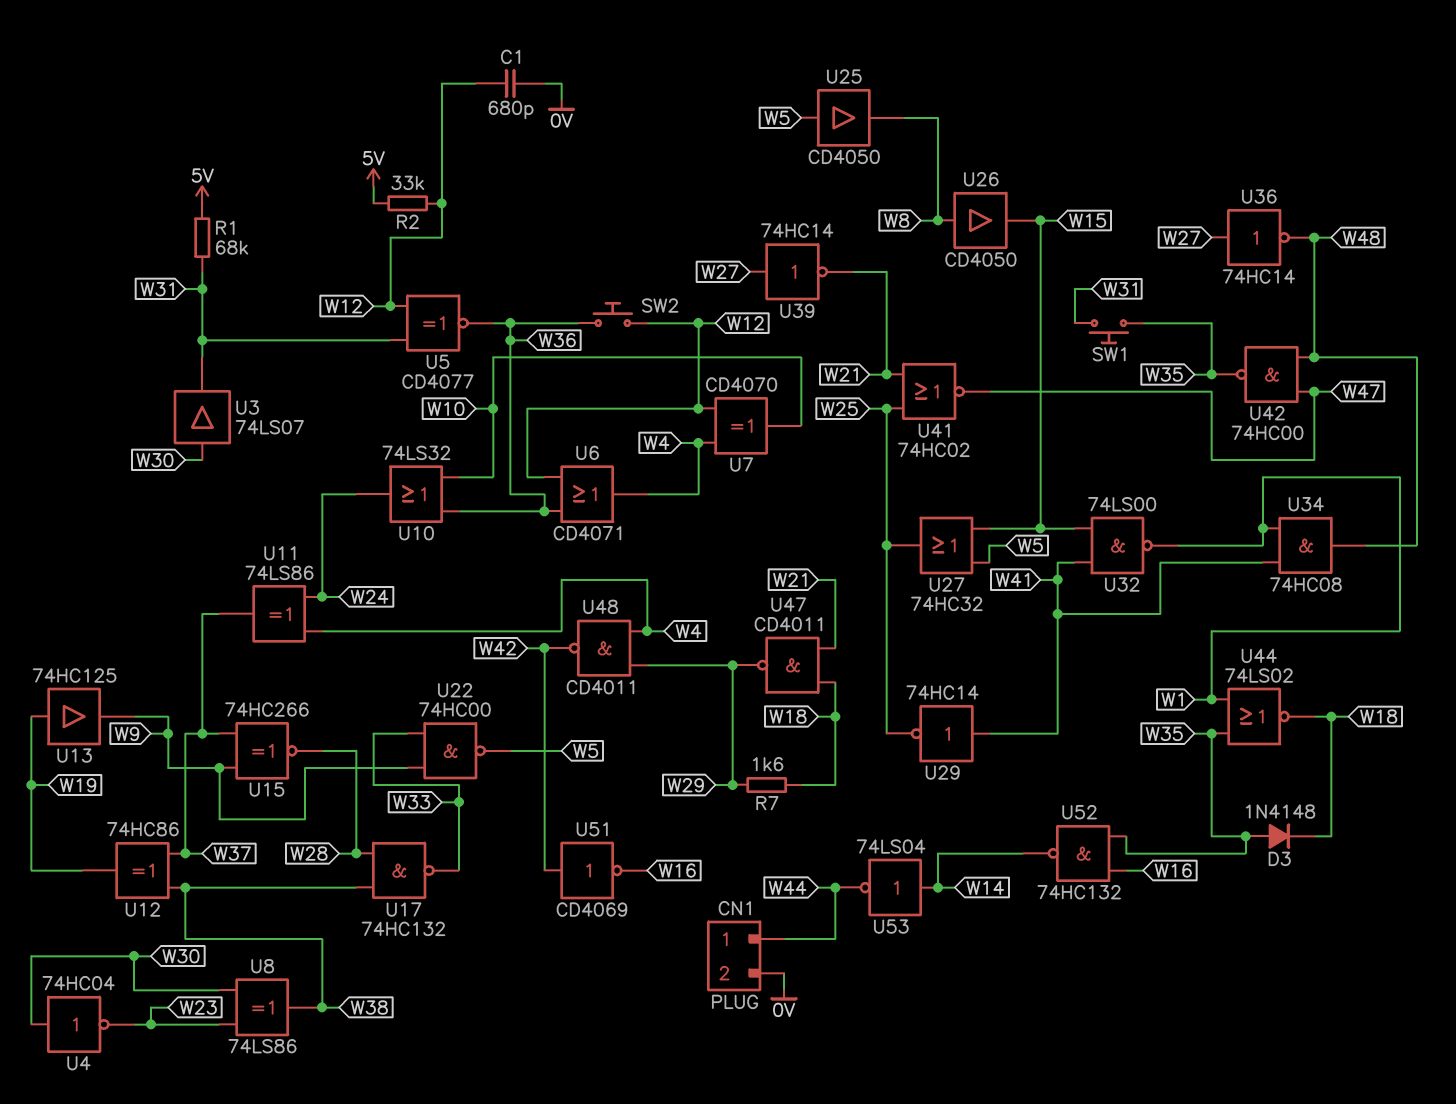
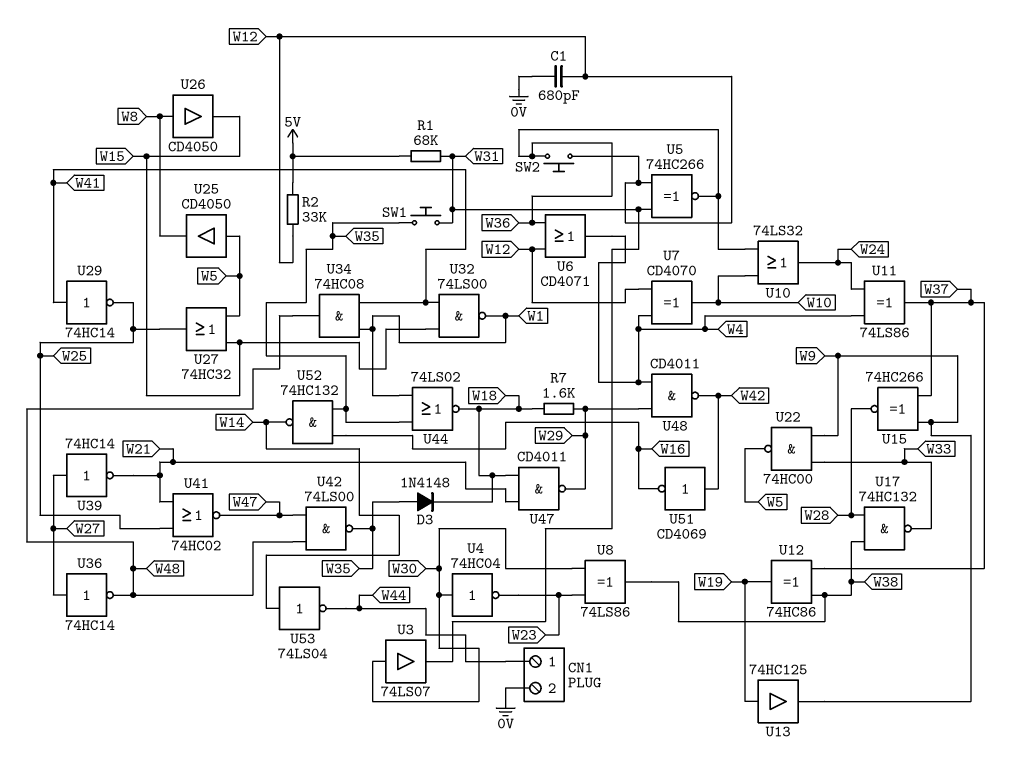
U5: XNOR CD4077 (in W12, in W31, out W36) -> XNOR 74HC266 (in W12, in W31, out W36)
U42: NAND 74HC00 (in W47, in W48, out W35) -> NAND 74LS00 (in W47, in W48, out W35)

